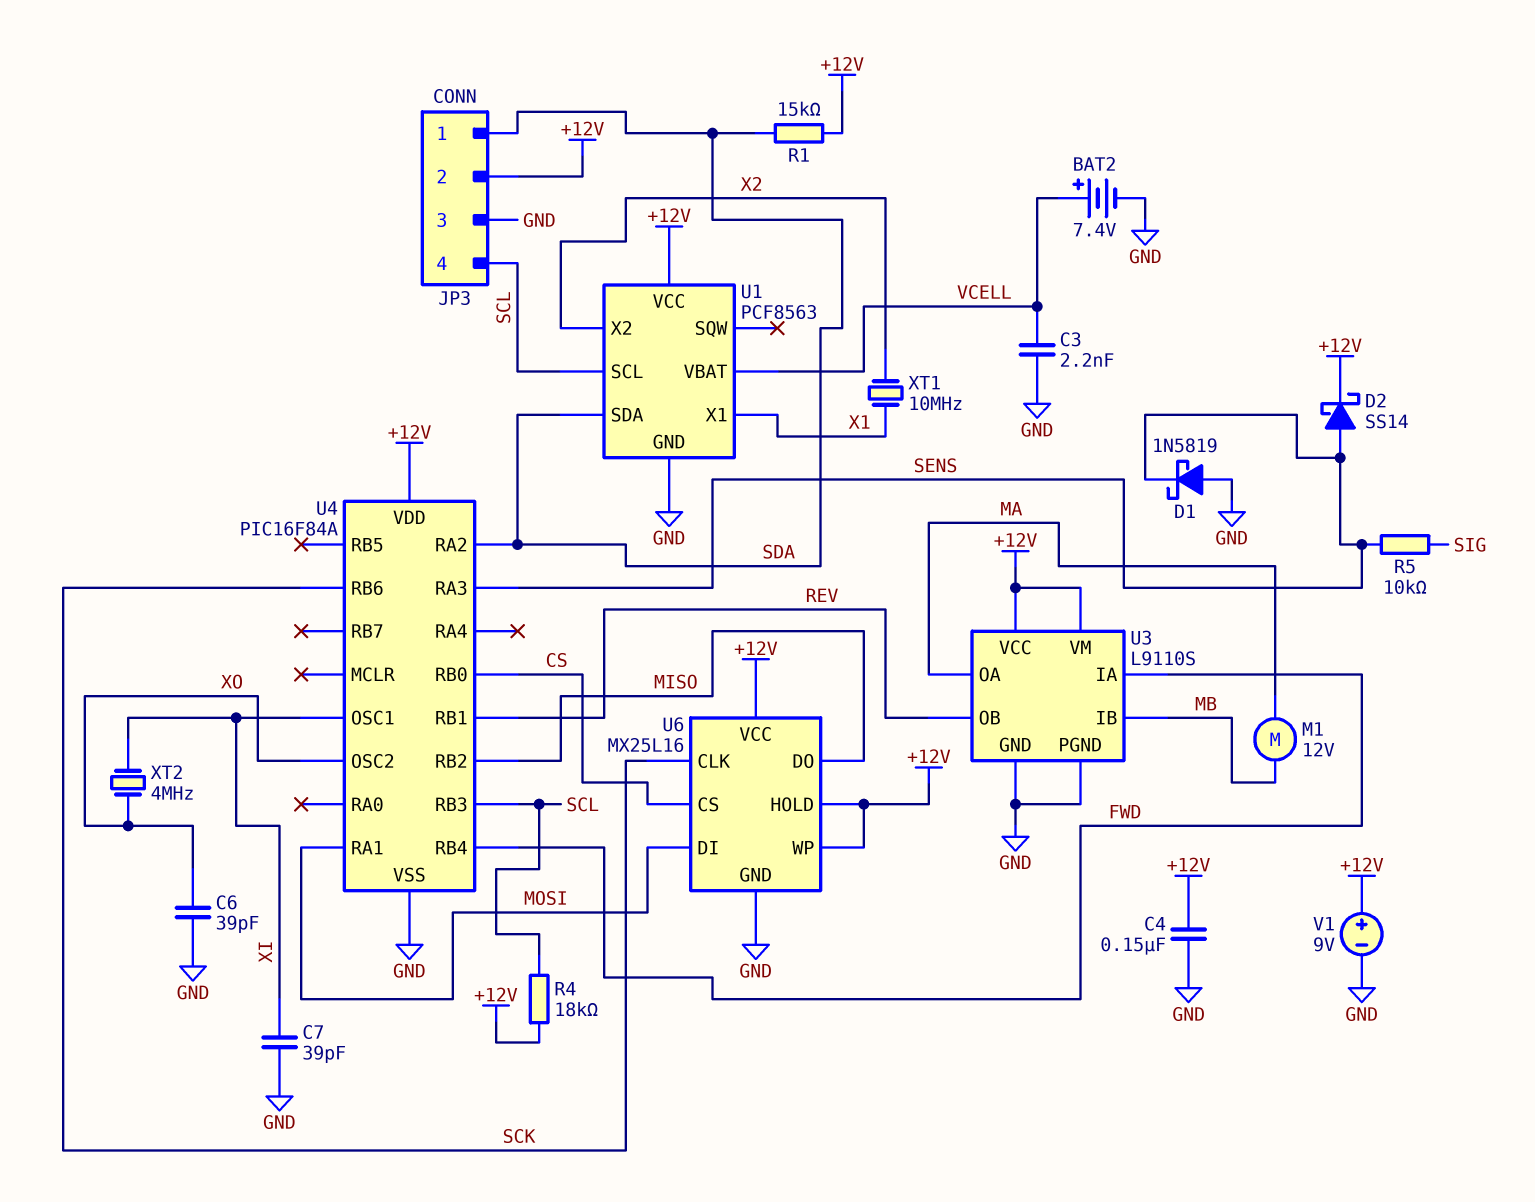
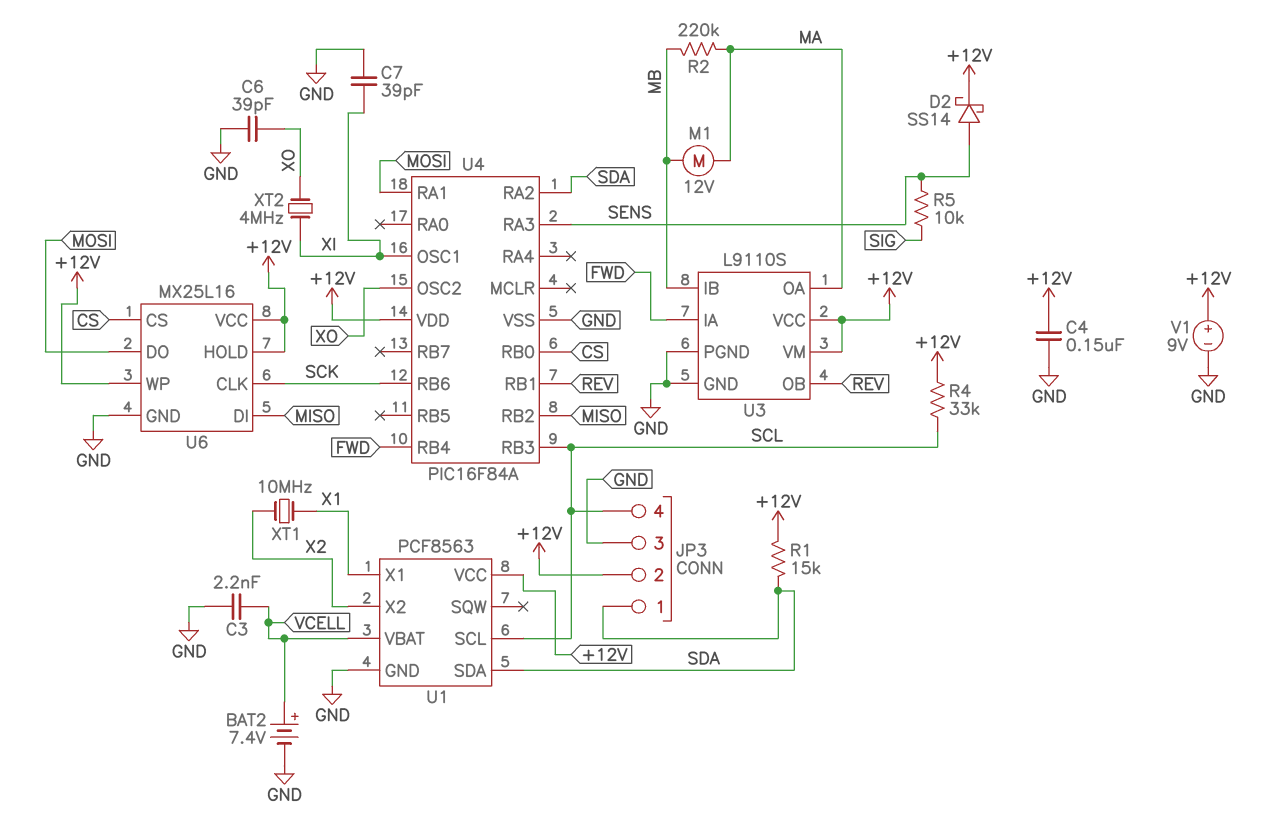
D1: schottky 1N5819 (A GND, K SENS) -> none
R2: none -> 220k (MA, MB)
R4: 18k (+12V, SCL) -> 33k (+12V, SCL)
U6 pin DI: MOSI -> MISO
U6 pin DO: MISO -> MOSI

